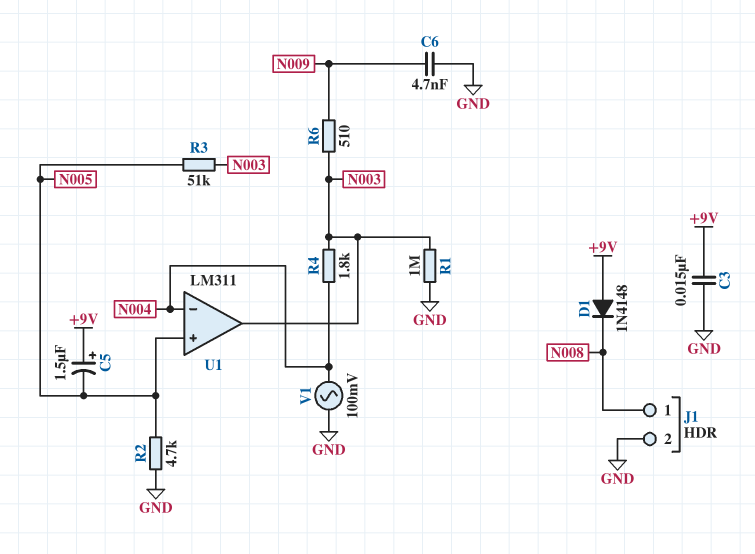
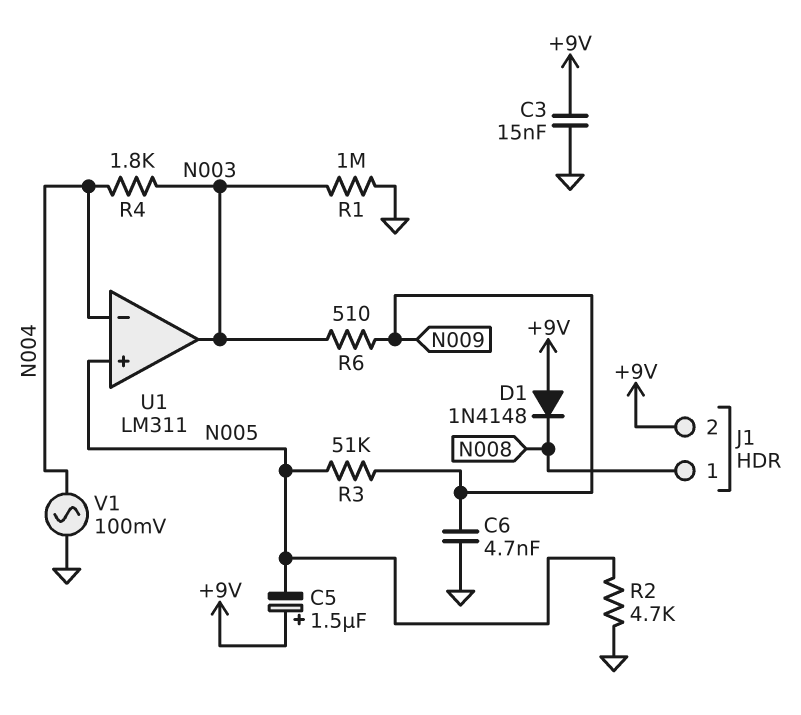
J1 pin 2: GND -> +9V
R3: 51k (N003, N005) -> 51k (N005, N009)

